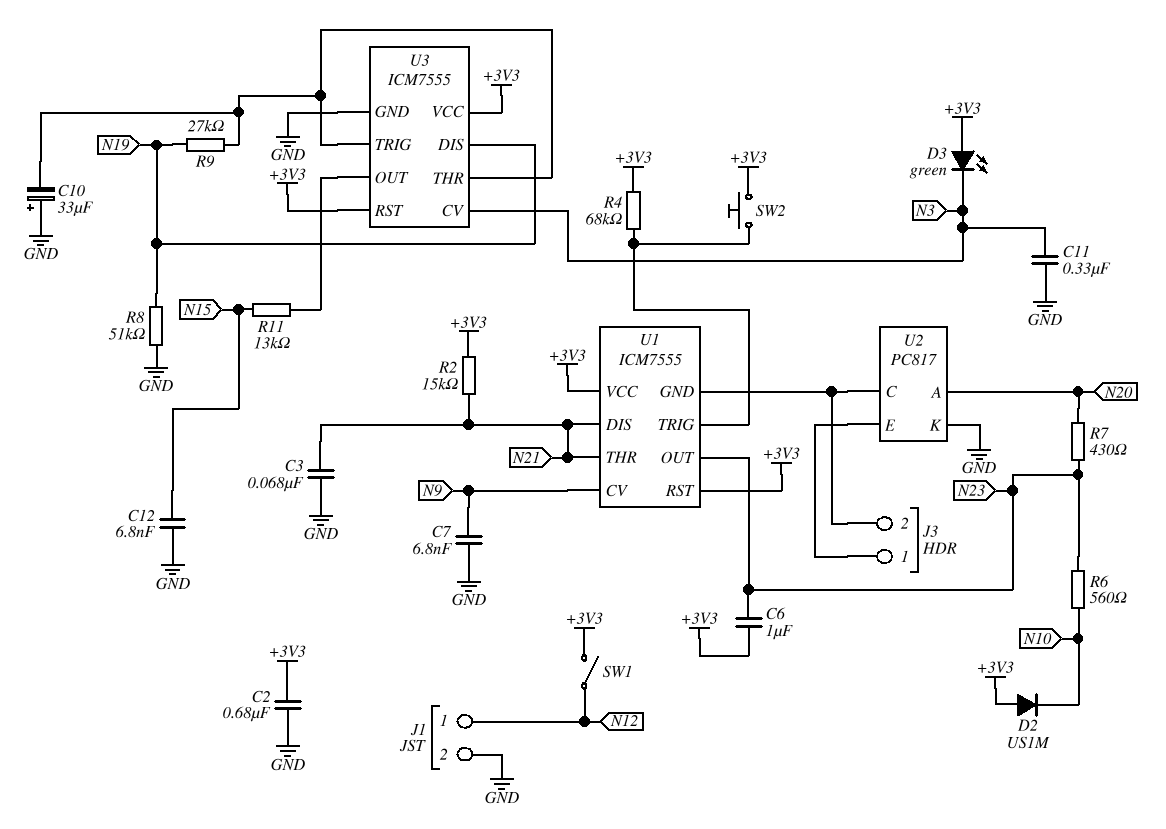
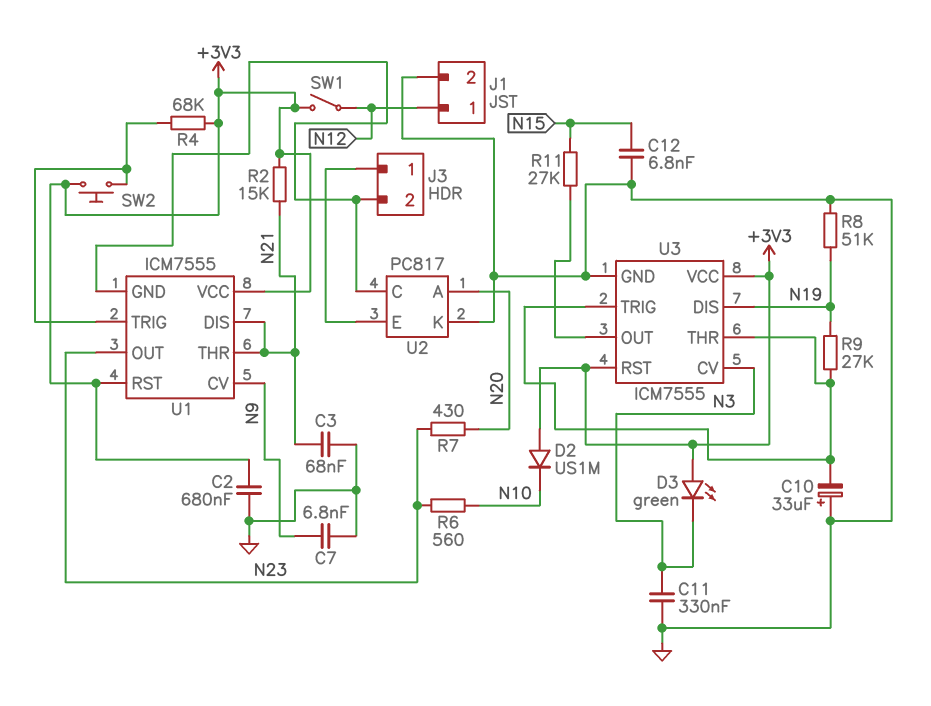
C6: 1uF (+3V3, N23) -> none
R11: 13k (N15, U3/OUT) -> 27k (N15, U3/OUT)

